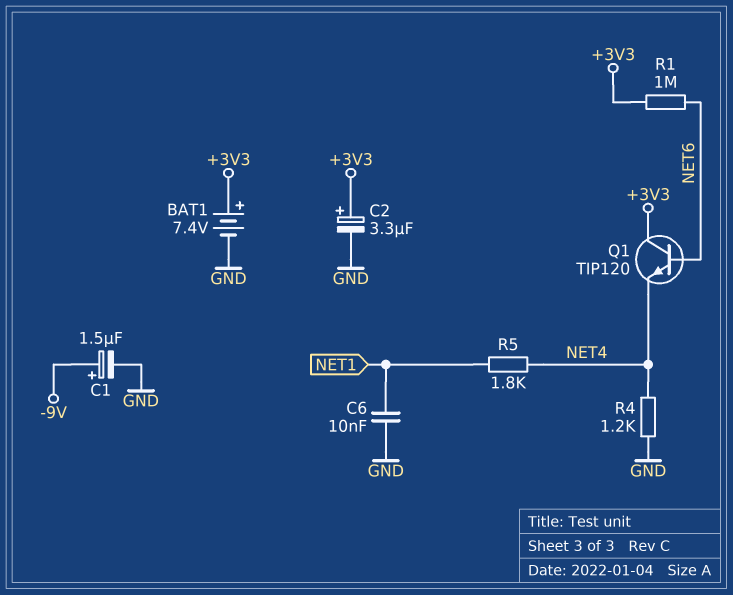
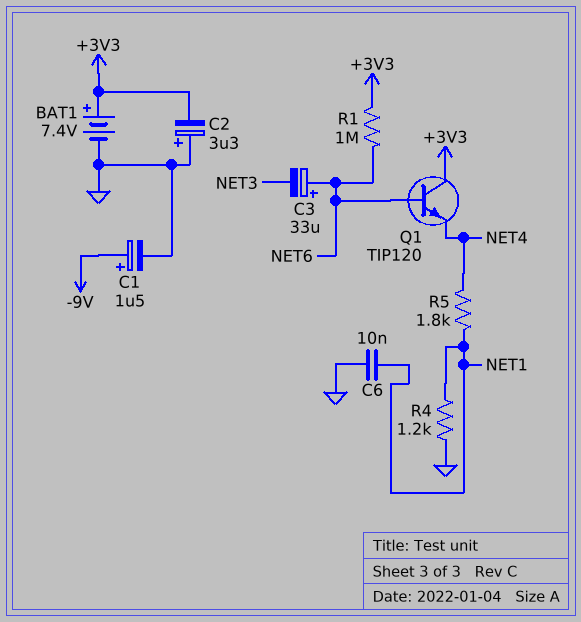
C2: 3.3uF (plus +3V3, minus GND) -> 3.3uF (plus GND, minus +3V3)
C3: none -> 33uF (plus NET6, minus NET3)
R4: 1.2k (GND, NET4) -> 1.2k (GND, NET1)

